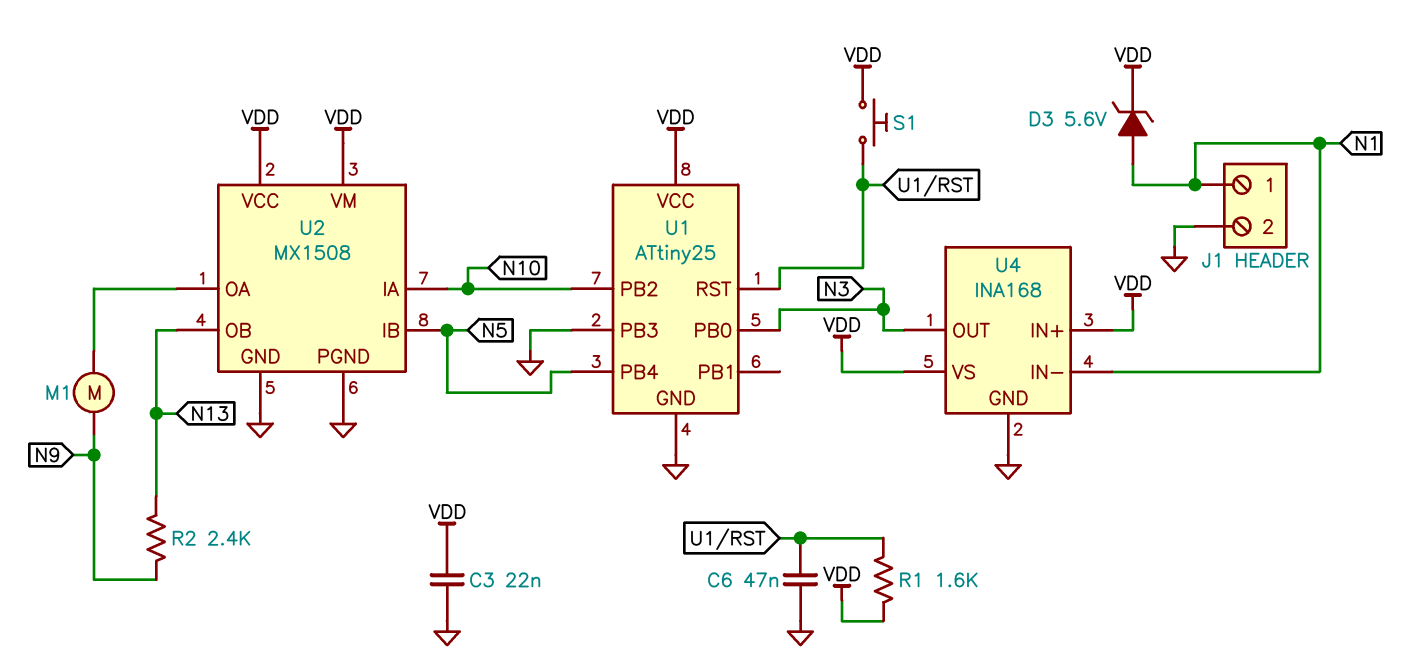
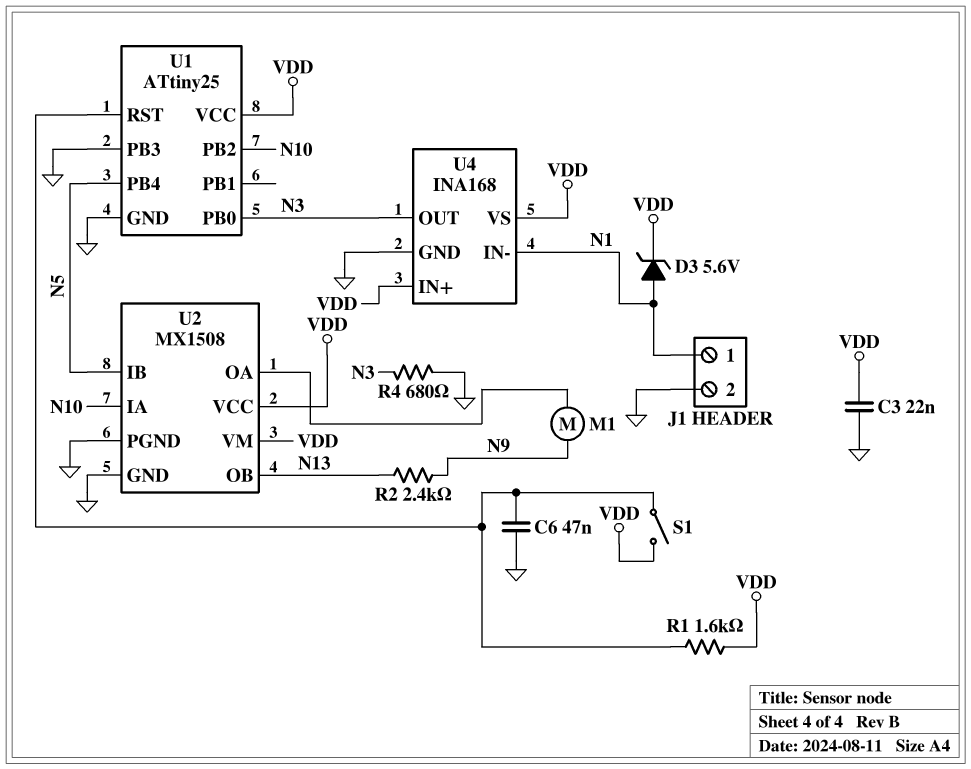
R4: none -> 680 (GND, N3)
S1: button (U1/RST, VDD) -> switch (U1/RST, VDD)

